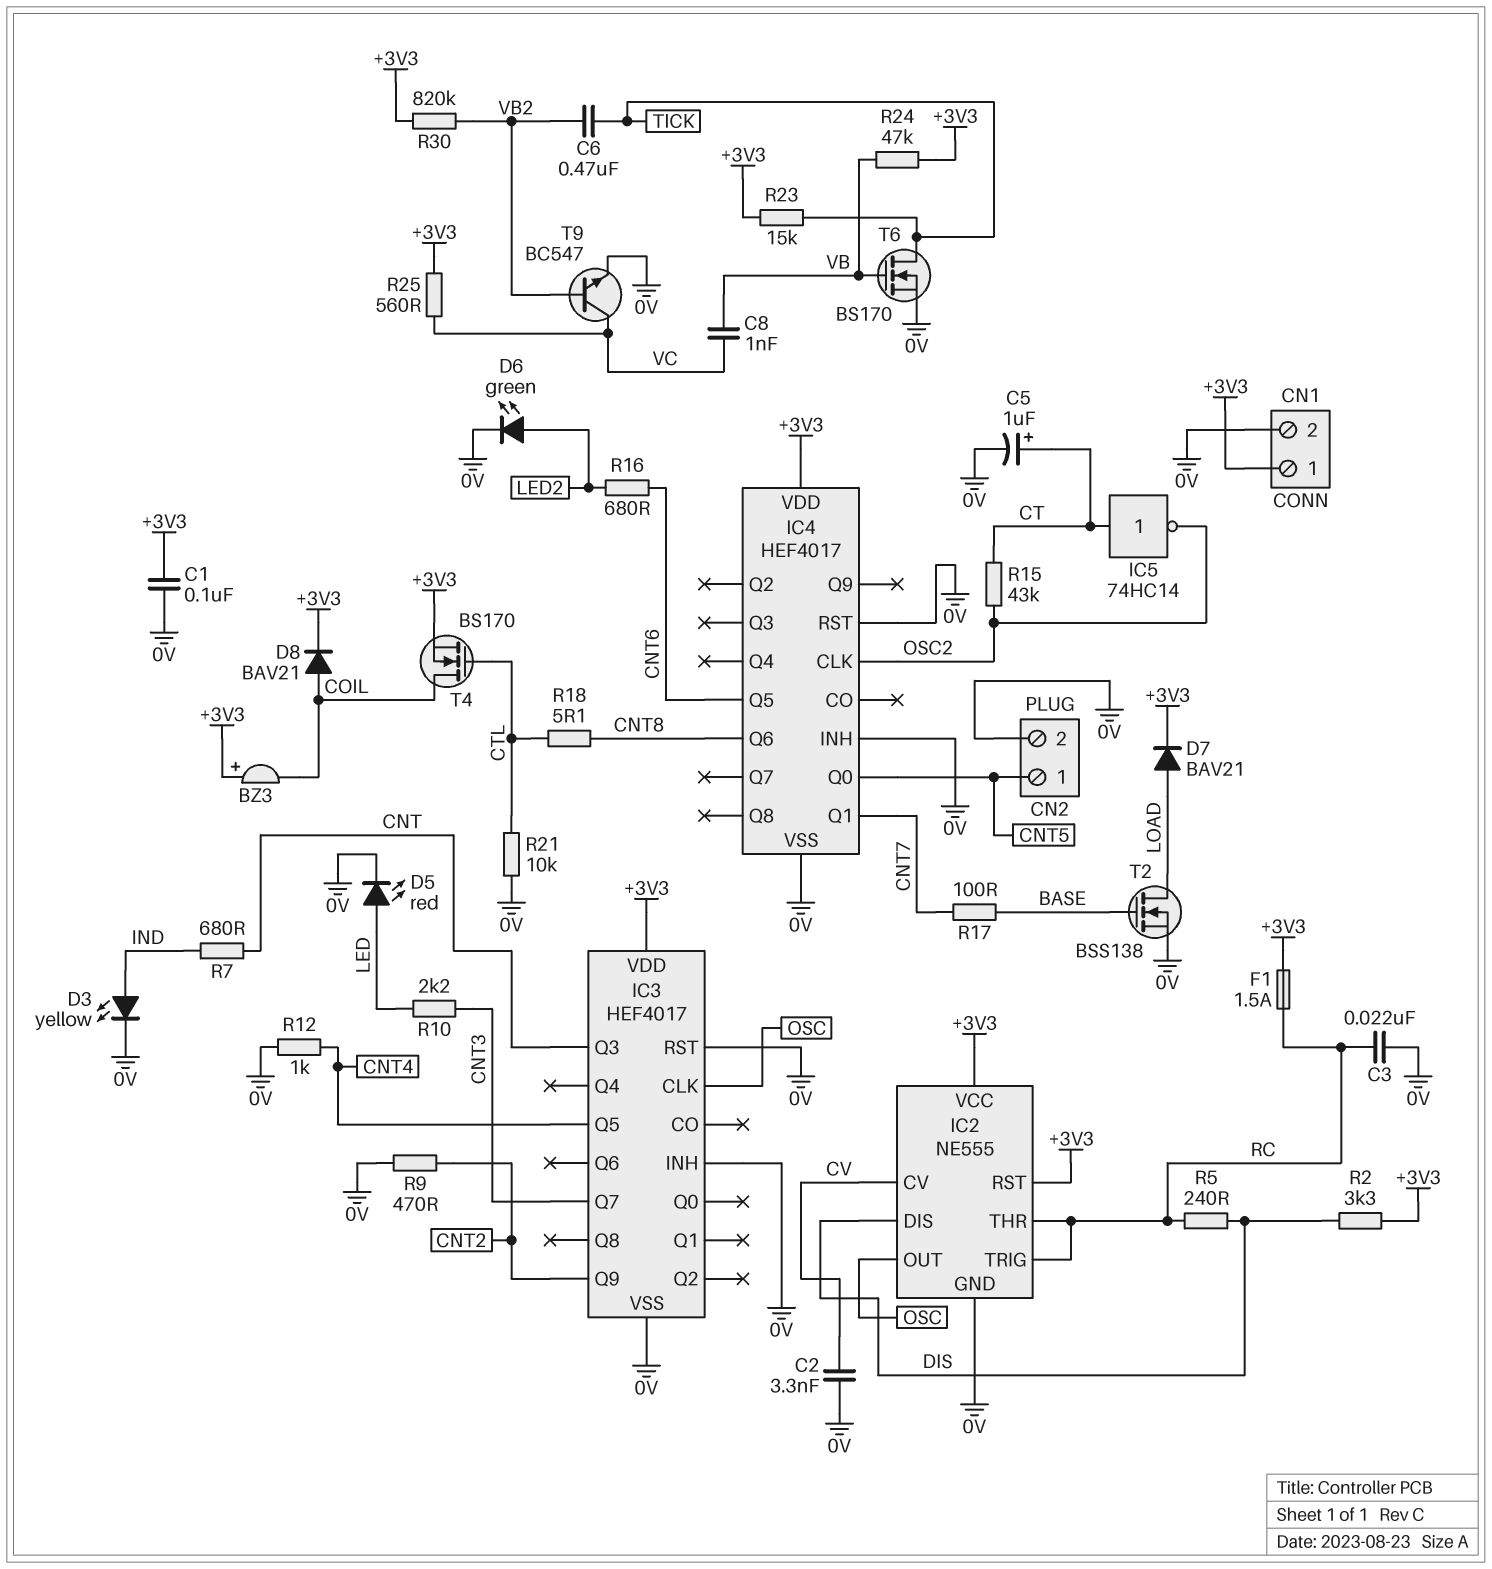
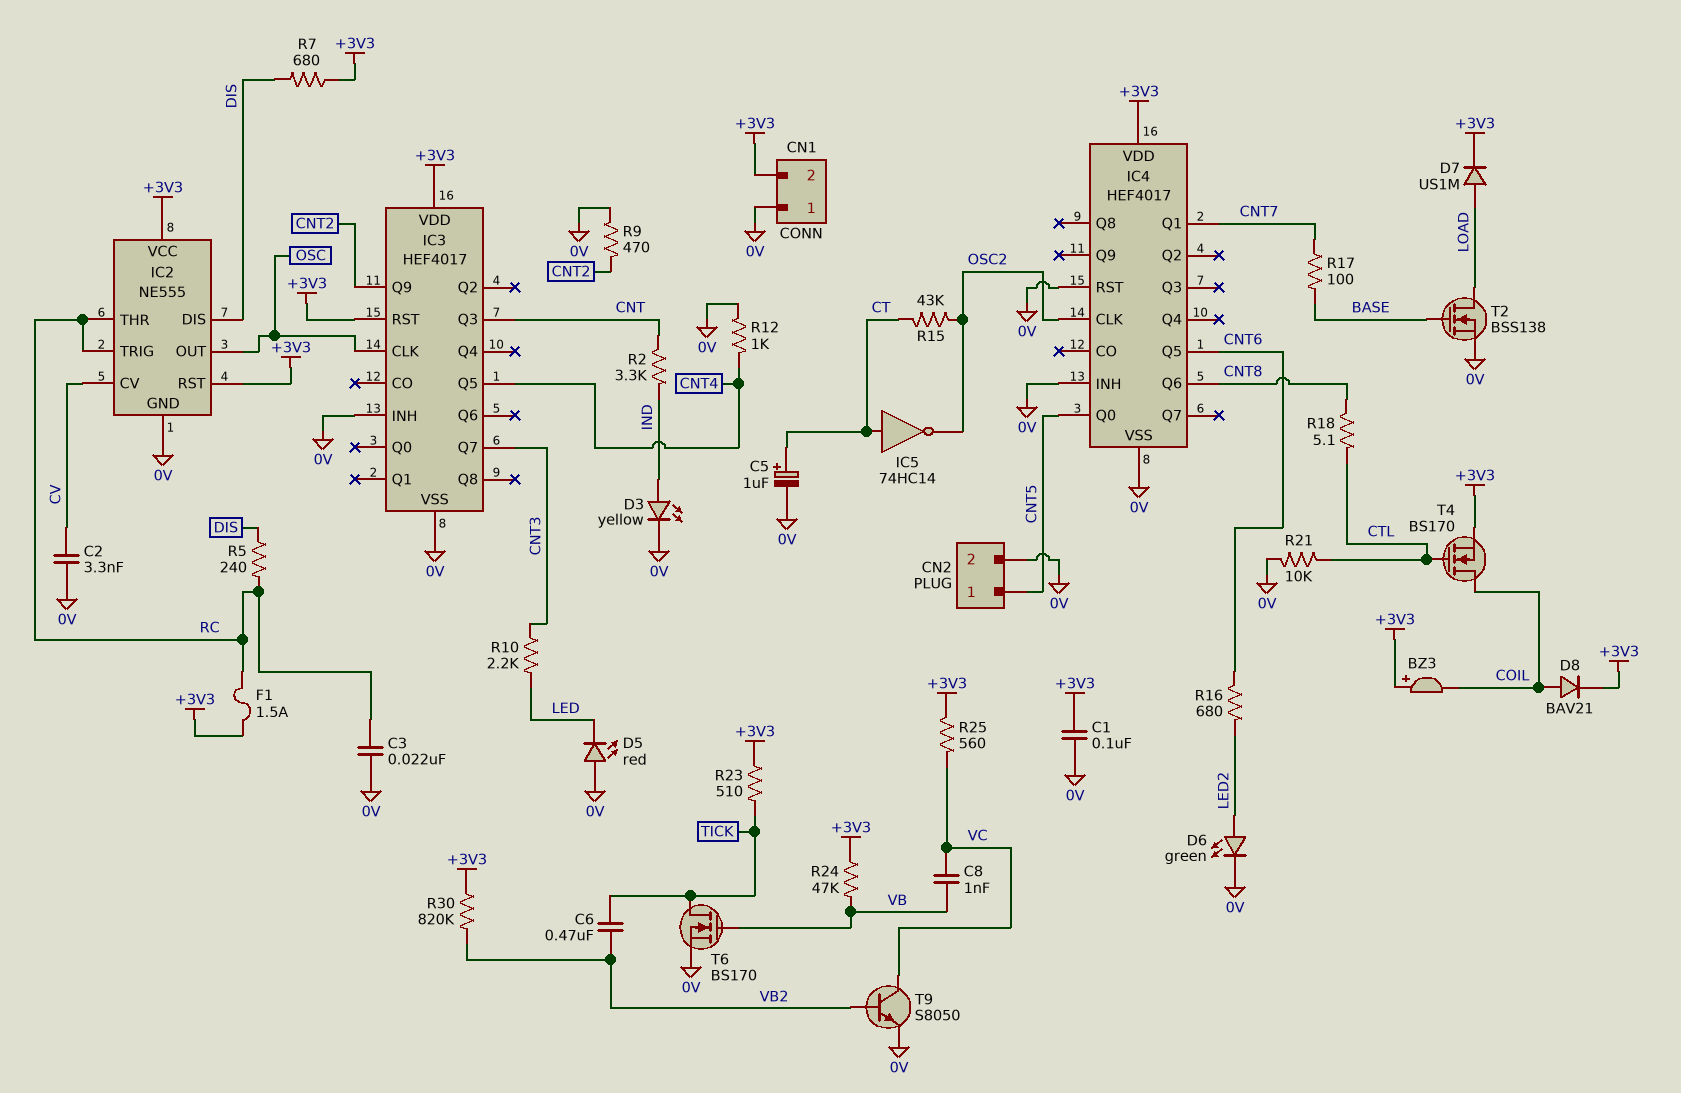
CN1 pin 1: +3V3 -> 0V
CN1 pin 2: 0V -> +3V3
D5: LED red (A LED, K 0V) -> LED red (A 0V, K LED)
D7: diode BAV21 (A LOAD, K +3V3) -> diode US1M (A LOAD, K +3V3)
IC3 pin RST: 0V -> +3V3
R2: 3.3k (+3V3, DIS) -> 3.3k (CNT, IND)
R7: 680 (CNT, IND) -> 680 (+3V3, DIS)
R23: 15k (+3V3, TICK) -> 510 (+3V3, TICK)
T9: NPN BC547 (B VB2, C VC, E 0V) -> NPN S8050 (B VB2, C VC, E 0V)

